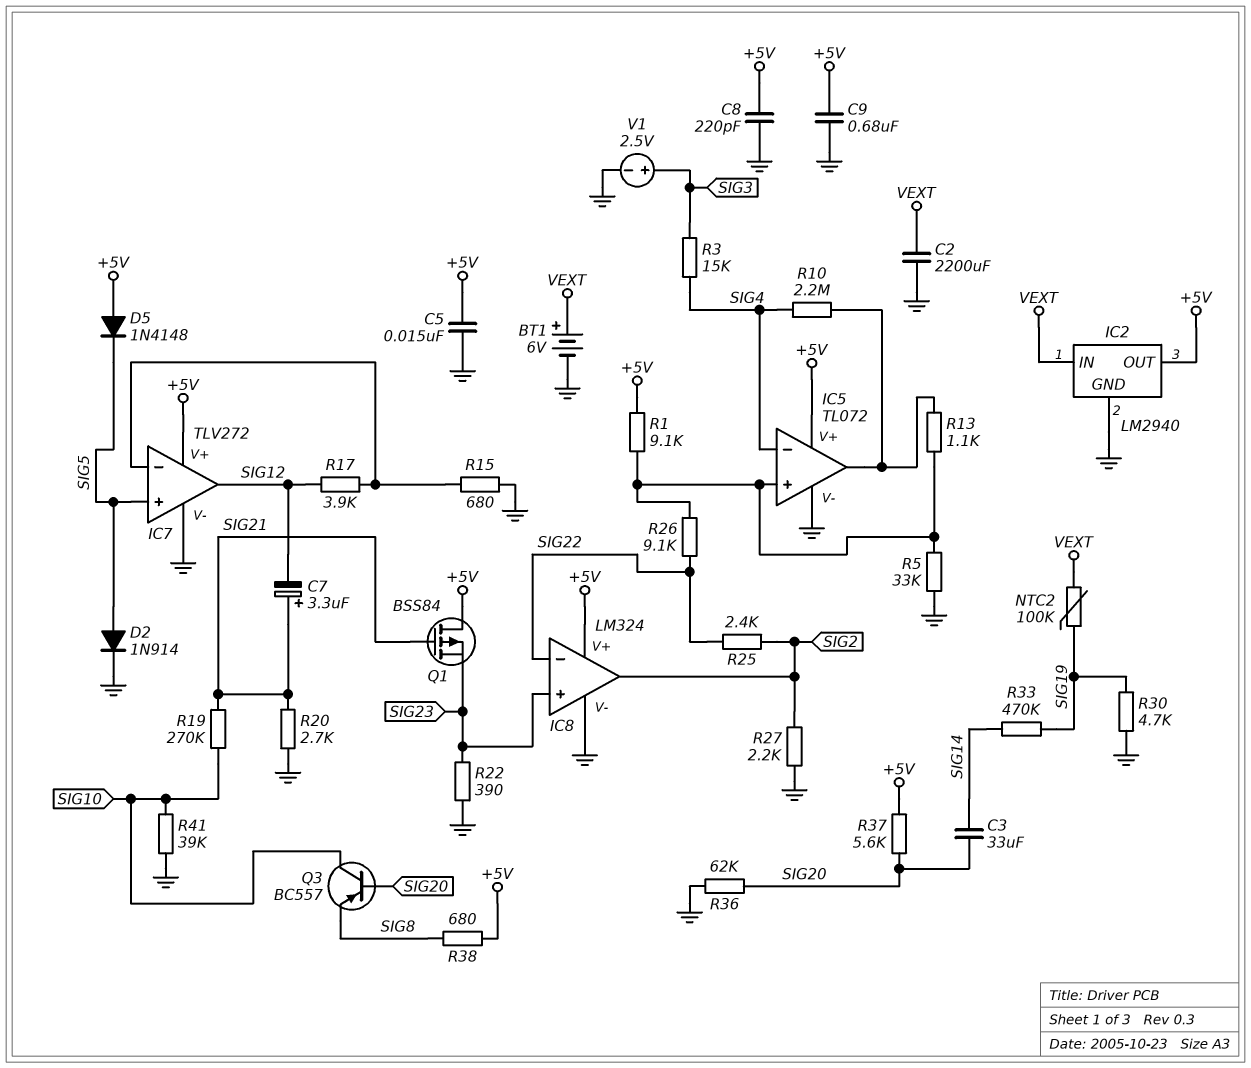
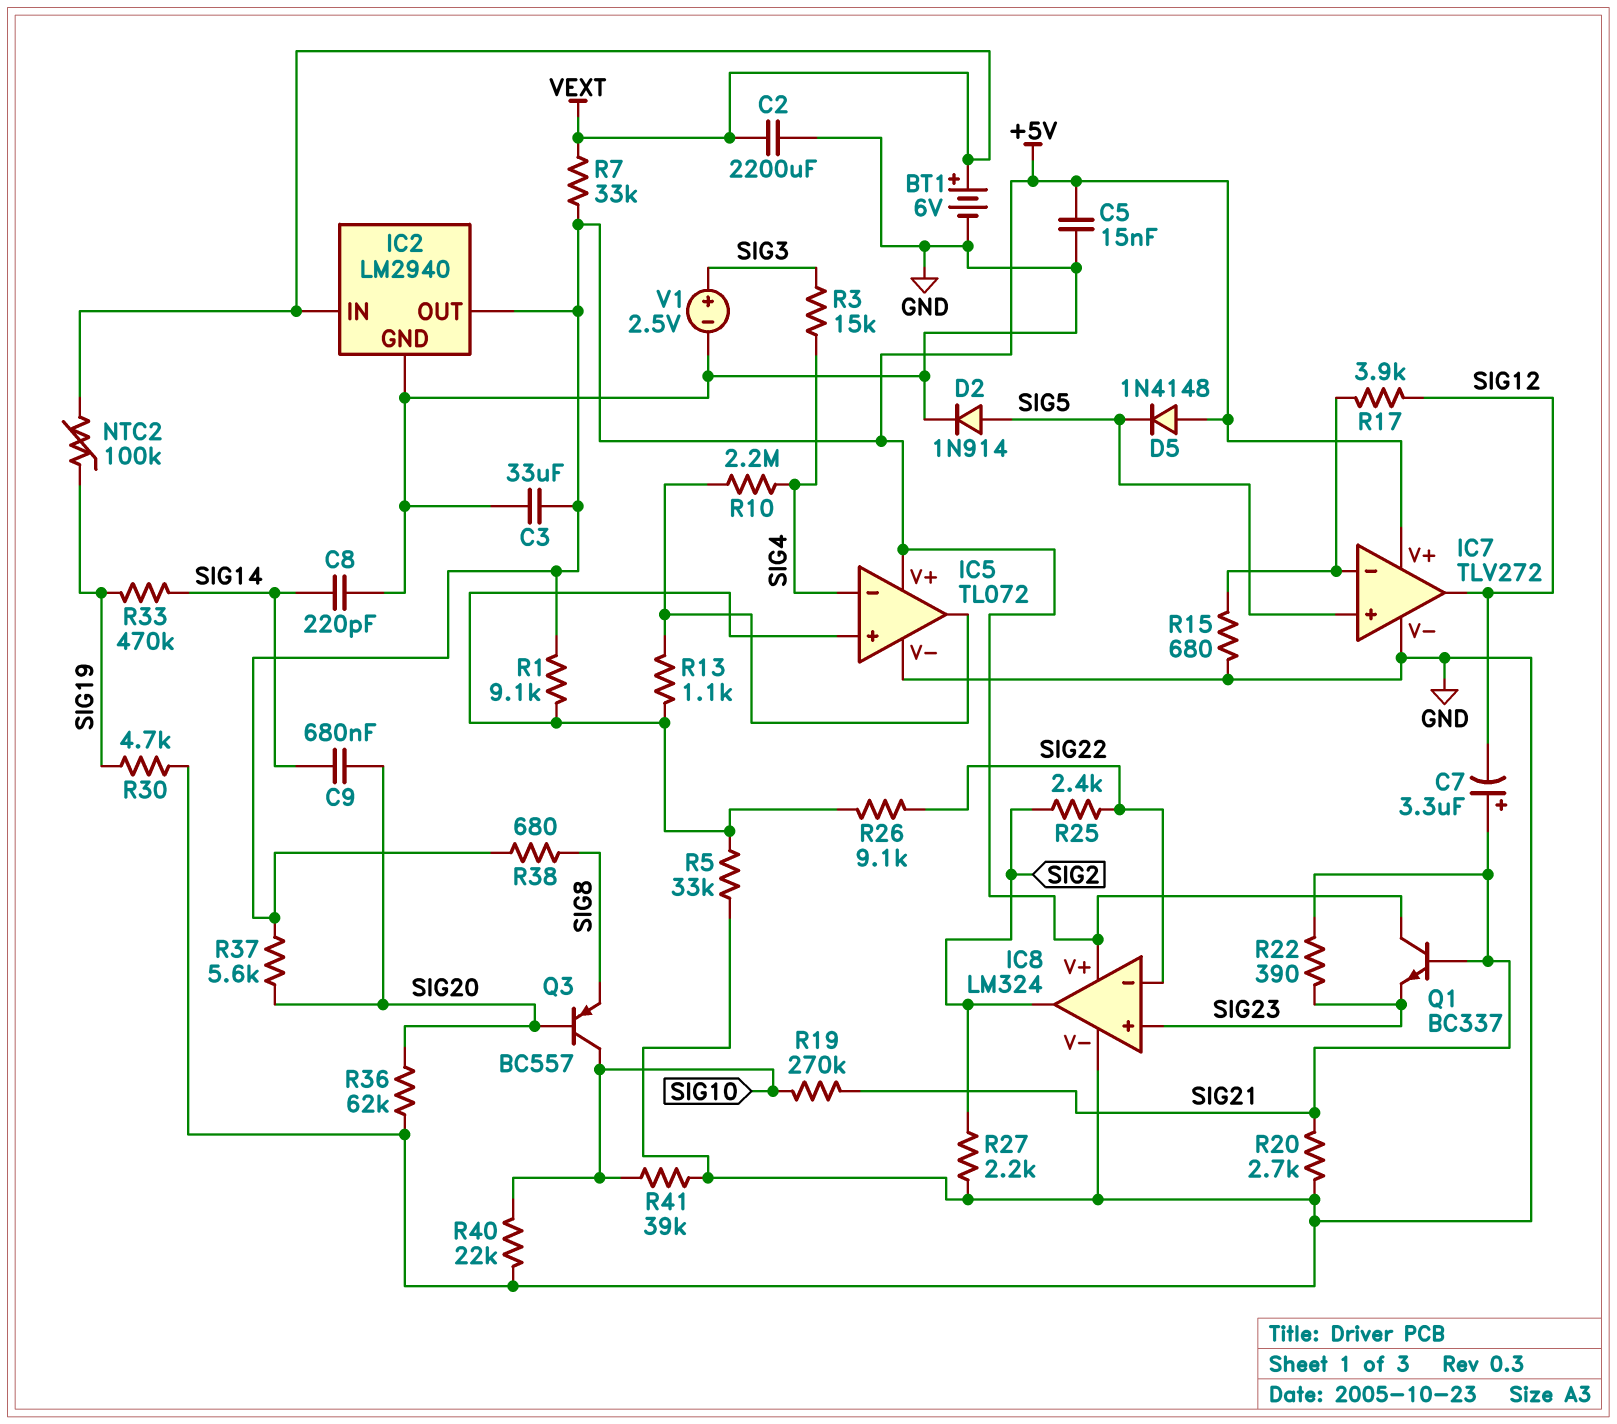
C3: 33uF (SIG14, SIG20) -> 33uF (+5V, GND)
C8: 220pF (+5V, GND) -> 220pF (GND, SIG14)
C9: 680nF (+5V, GND) -> 680nF (SIG14, SIG20)
Q1: PMOS BSS84 (G SIG21, D +5V, S SIG23) -> NPN BC337 (B SIG21, C +5V, E SIG23)
R7: none -> 33k (+5V, VEXT)
R22: 390 (GND, SIG23) -> 390 (SIG21, SIG23)
R40: none -> 22k (GND, SIG10)

